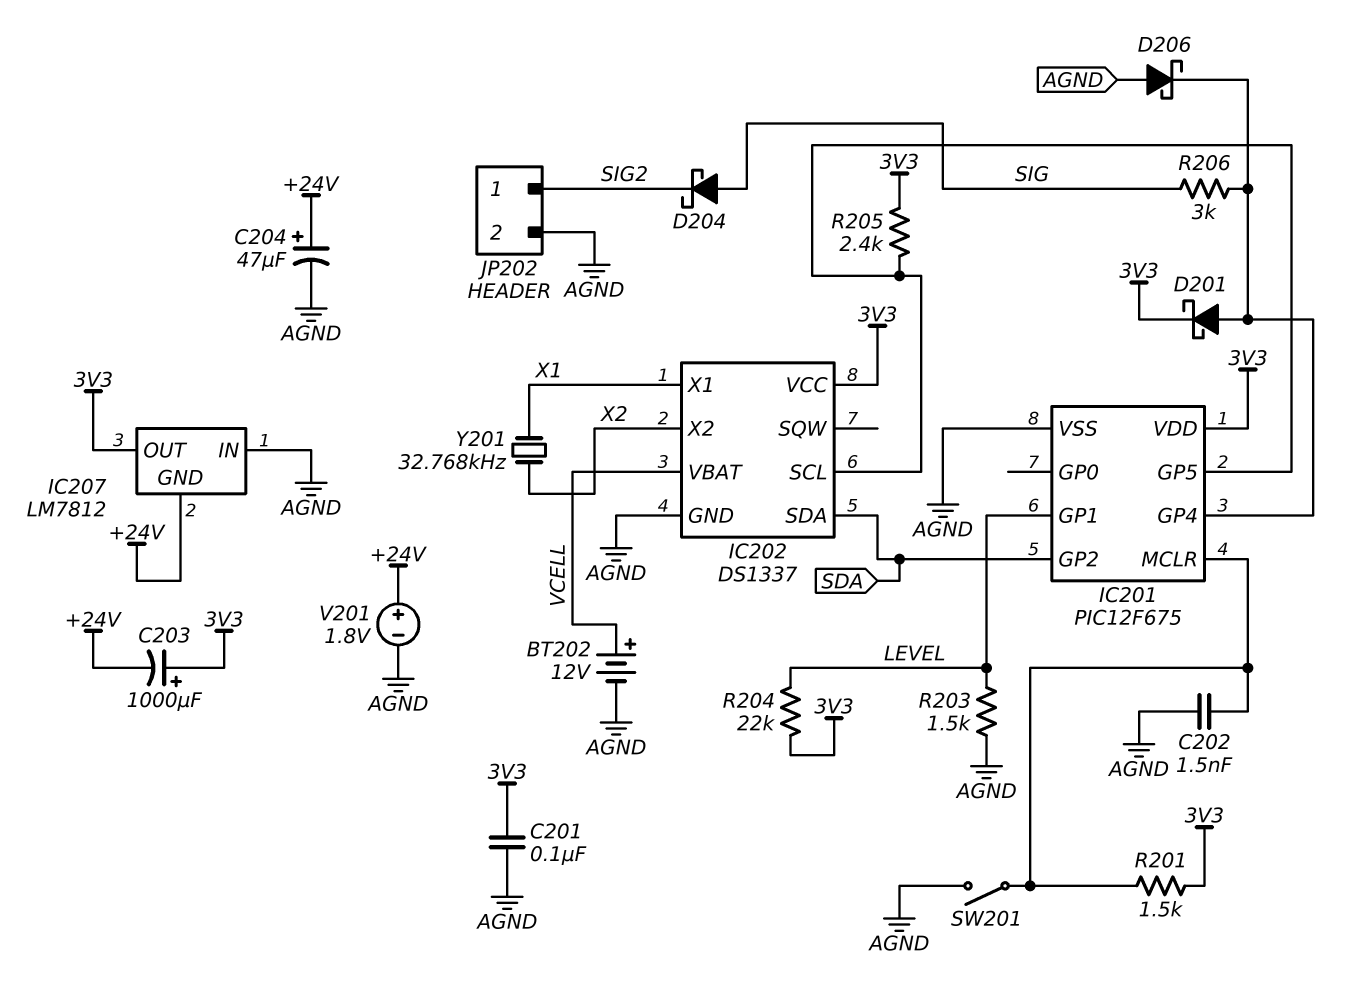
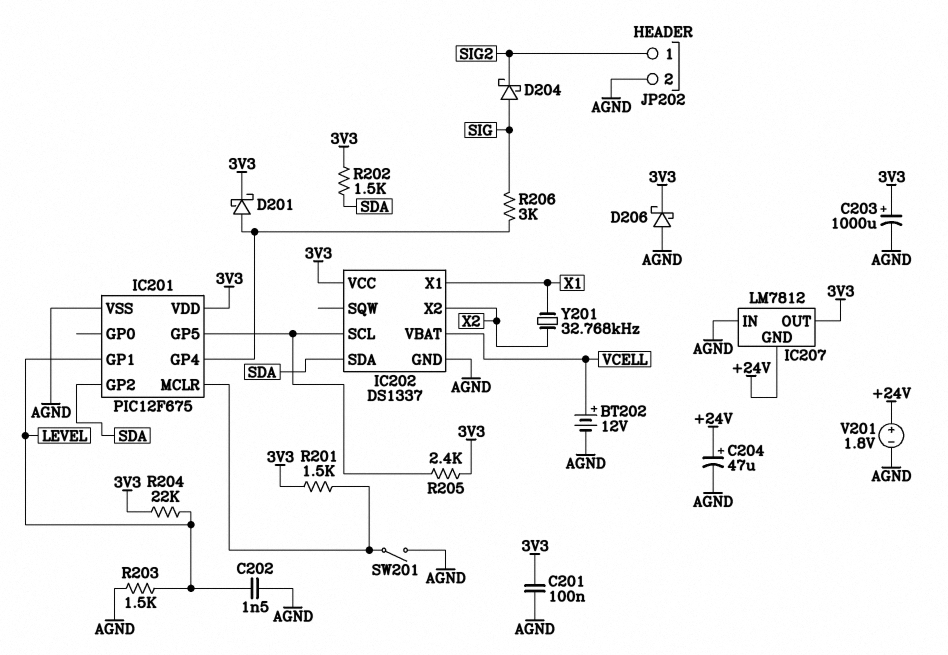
C202: 1.5nF (AGND, IC201/MCLR) -> 1.5nF (AGND, LEVEL)
C203: 1000uF (plus 3V3, minus +24V) -> 1000uF (plus 3V3, minus AGND)
D206: schottky (A AGND, K IC201/GP4) -> schottky (A AGND, K 3V3)
R202: none -> 1.5k (3V3, SDA)

